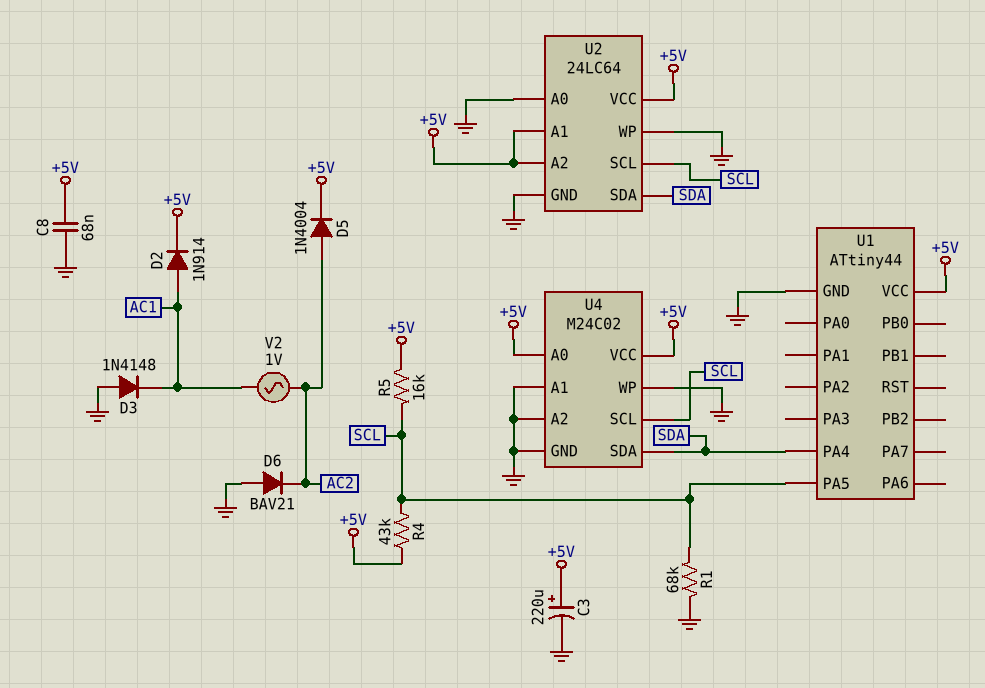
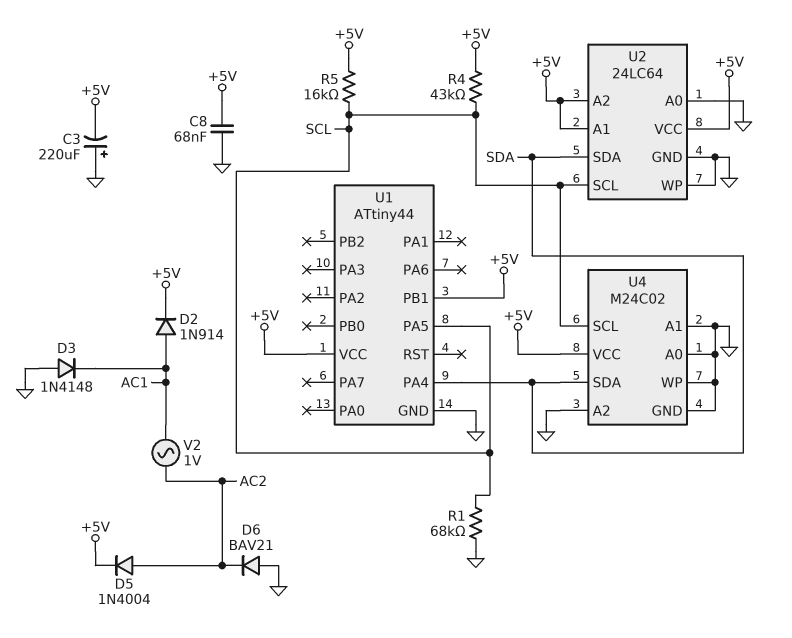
C3: 220uF (plus +5V, minus GND) -> 220uF (plus GND, minus +5V)
U1 pin PB1: none -> +5V
U4 pin A0: +5V -> GND

